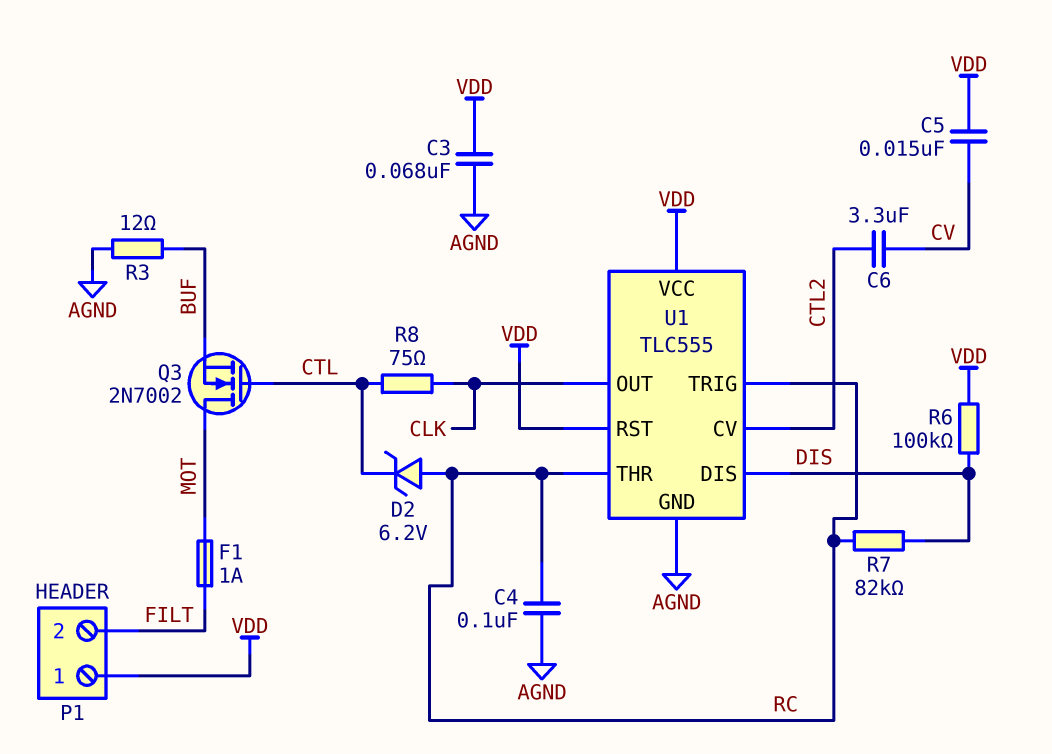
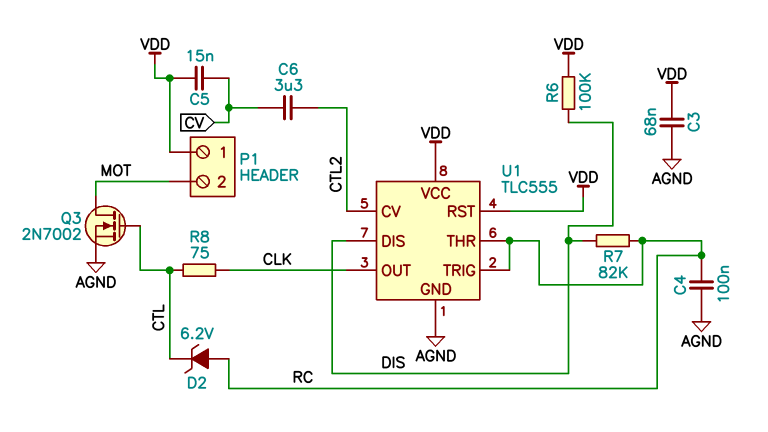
F1: 1A (FILT, MOT) -> none
P1 pin 2: FILT -> MOT
Q3: NMOS 2N7002 (G CTL, D MOT, S BUF) -> NMOS 2N7002 (G CTL, D MOT, S AGND)
R3: 12 (AGND, BUF) -> none

